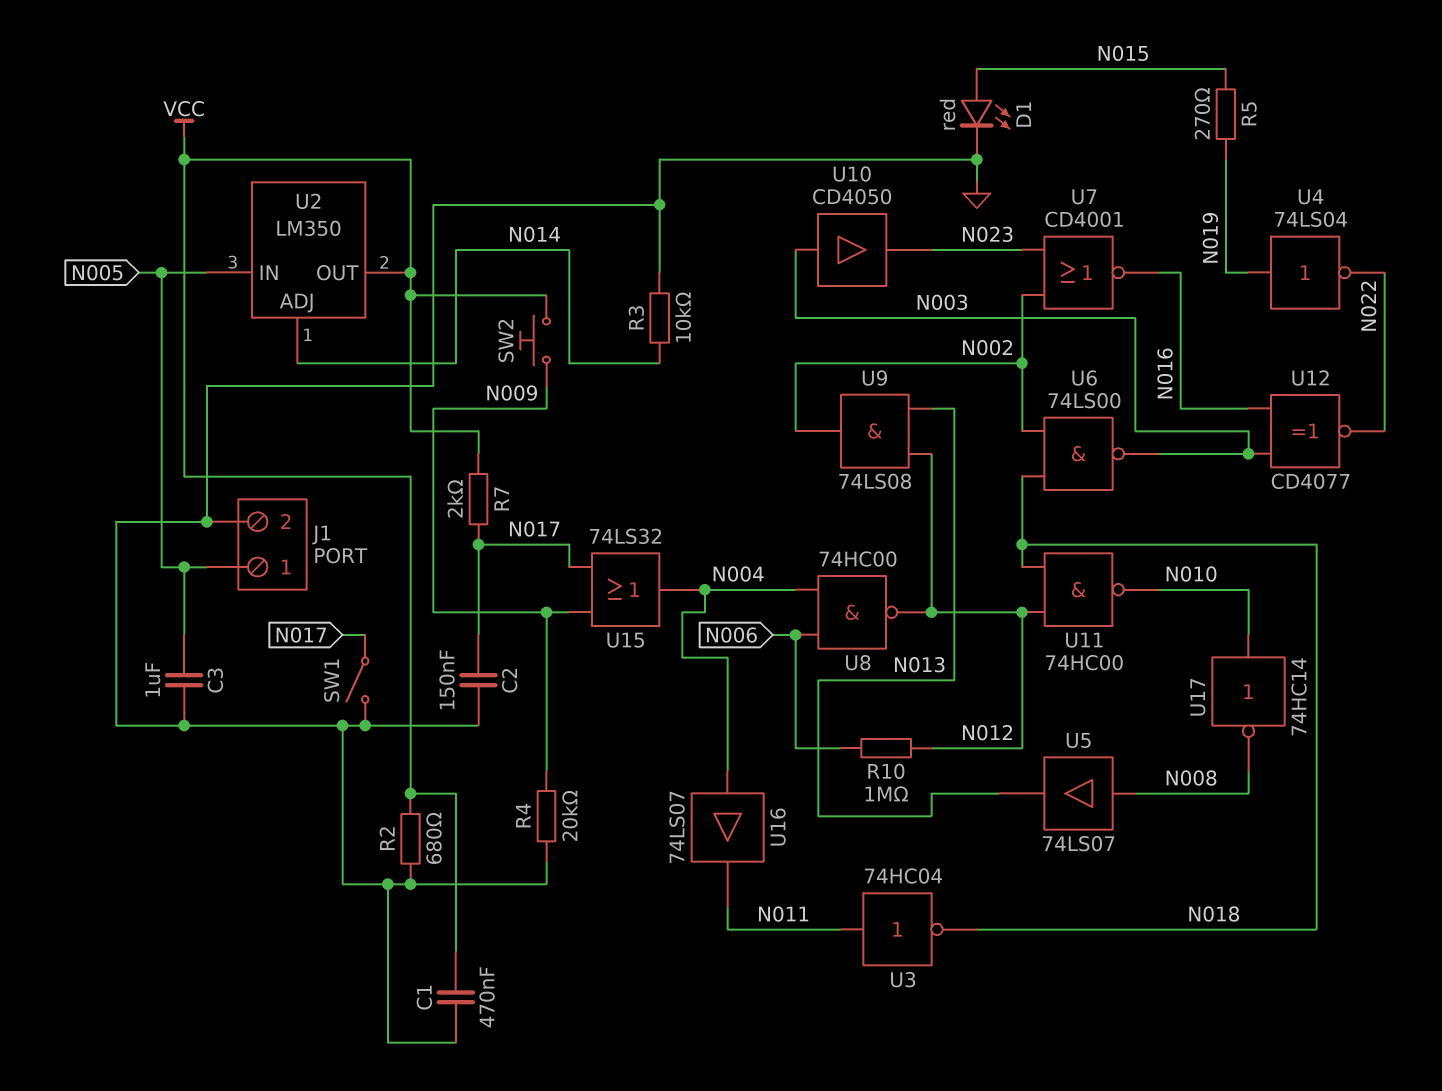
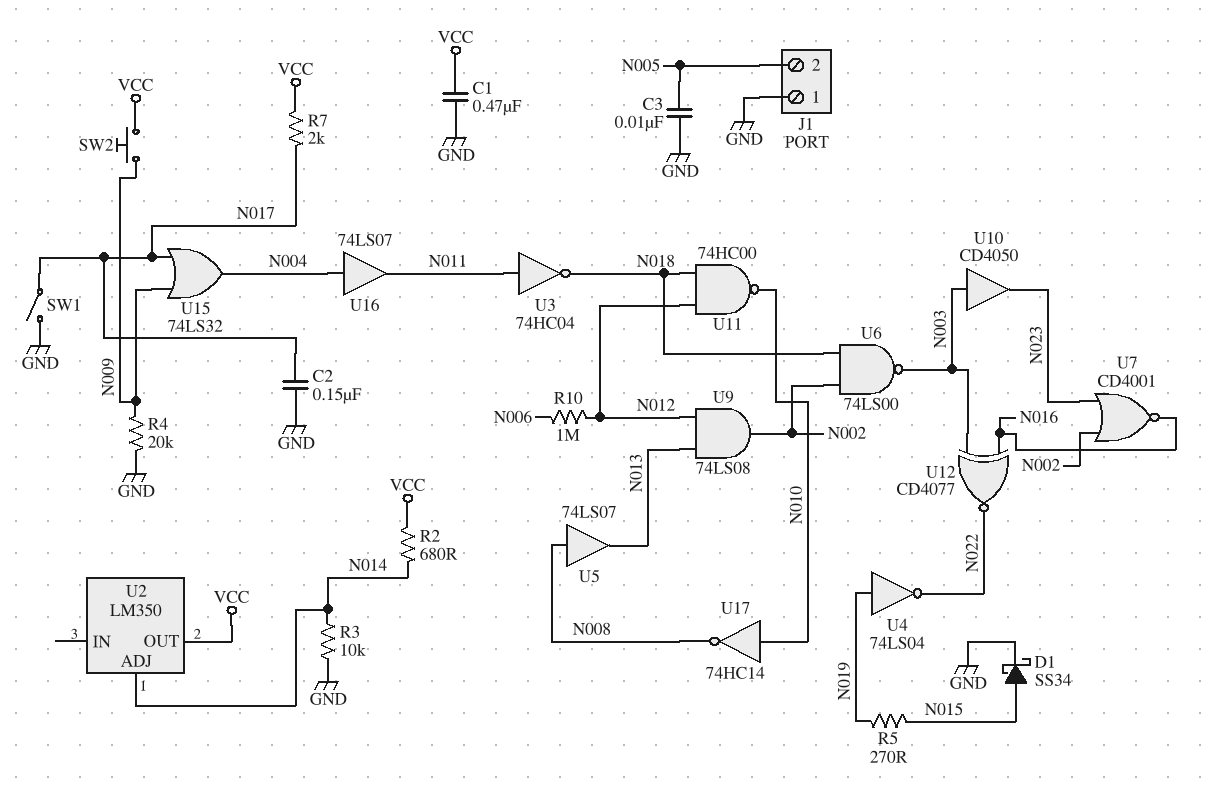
C3: 1uF (GND, N005) -> 10nF (GND, N005)
D1: LED red (A N015, K GND) -> schottky SS34 (A N015, K GND)
J1 pin 1: N005 -> GND
J1 pin 2: GND -> N005
R2: 680 (GND, VCC) -> 680 (N014, VCC)
U2 pin IN: N005 -> none
U8: NAND 74HC00 (in N004, in N006, out N012) -> none

